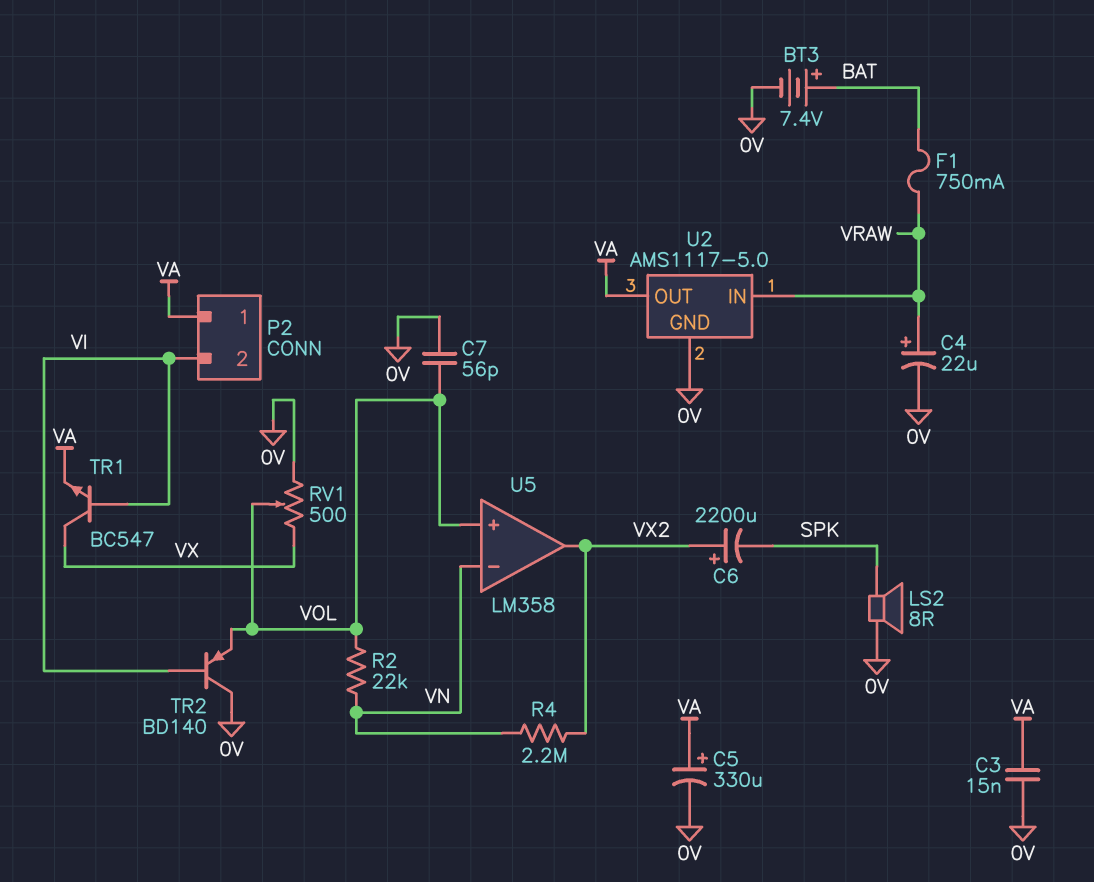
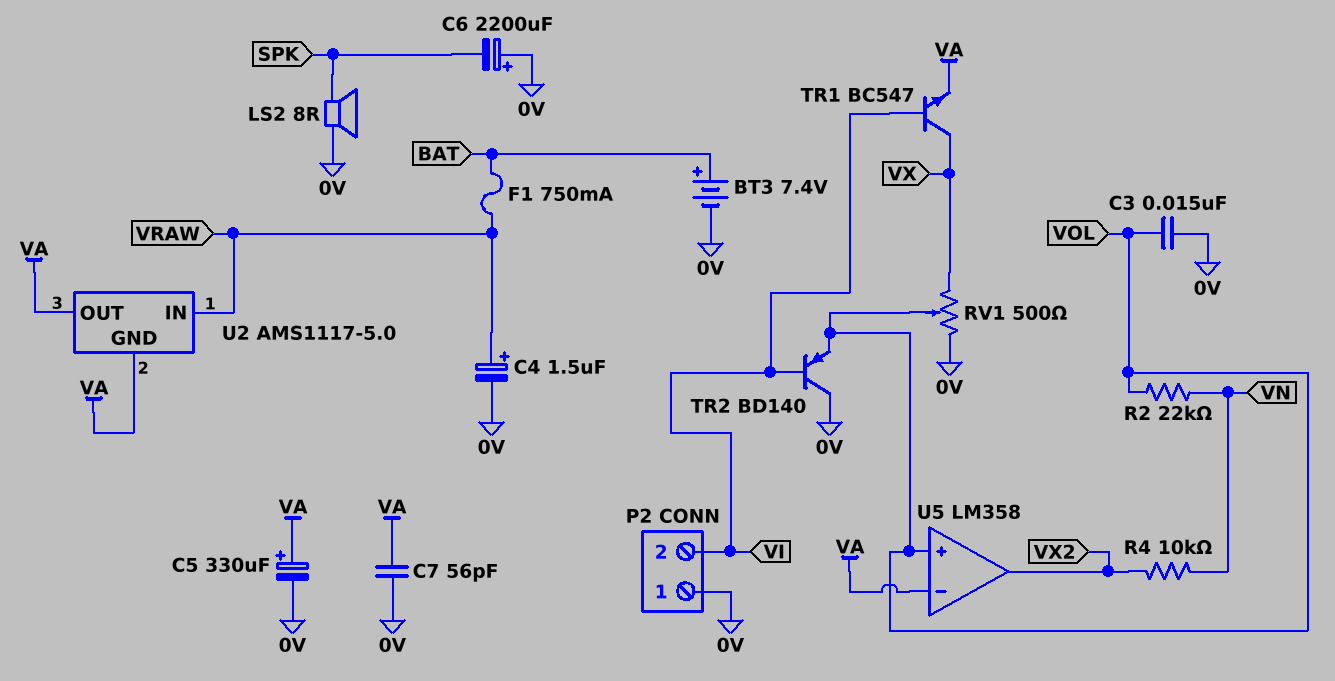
C3: 15nF (0V, VA) -> 15nF (0V, VOL)
C4: 22uF (plus VRAW, minus 0V) -> 1.5uF (plus VRAW, minus 0V)
C6: 2200uF (plus VX2, minus SPK) -> 2200uF (plus 0V, minus SPK)
C7: 56pF (0V, VOL) -> 56pF (0V, VA)
P2 pin 1: VA -> 0V
R4: 2.2M (VN, VX2) -> 10k (VN, VX2)
U2 pin GND: 0V -> VA
U5 pin in-: VN -> VA

